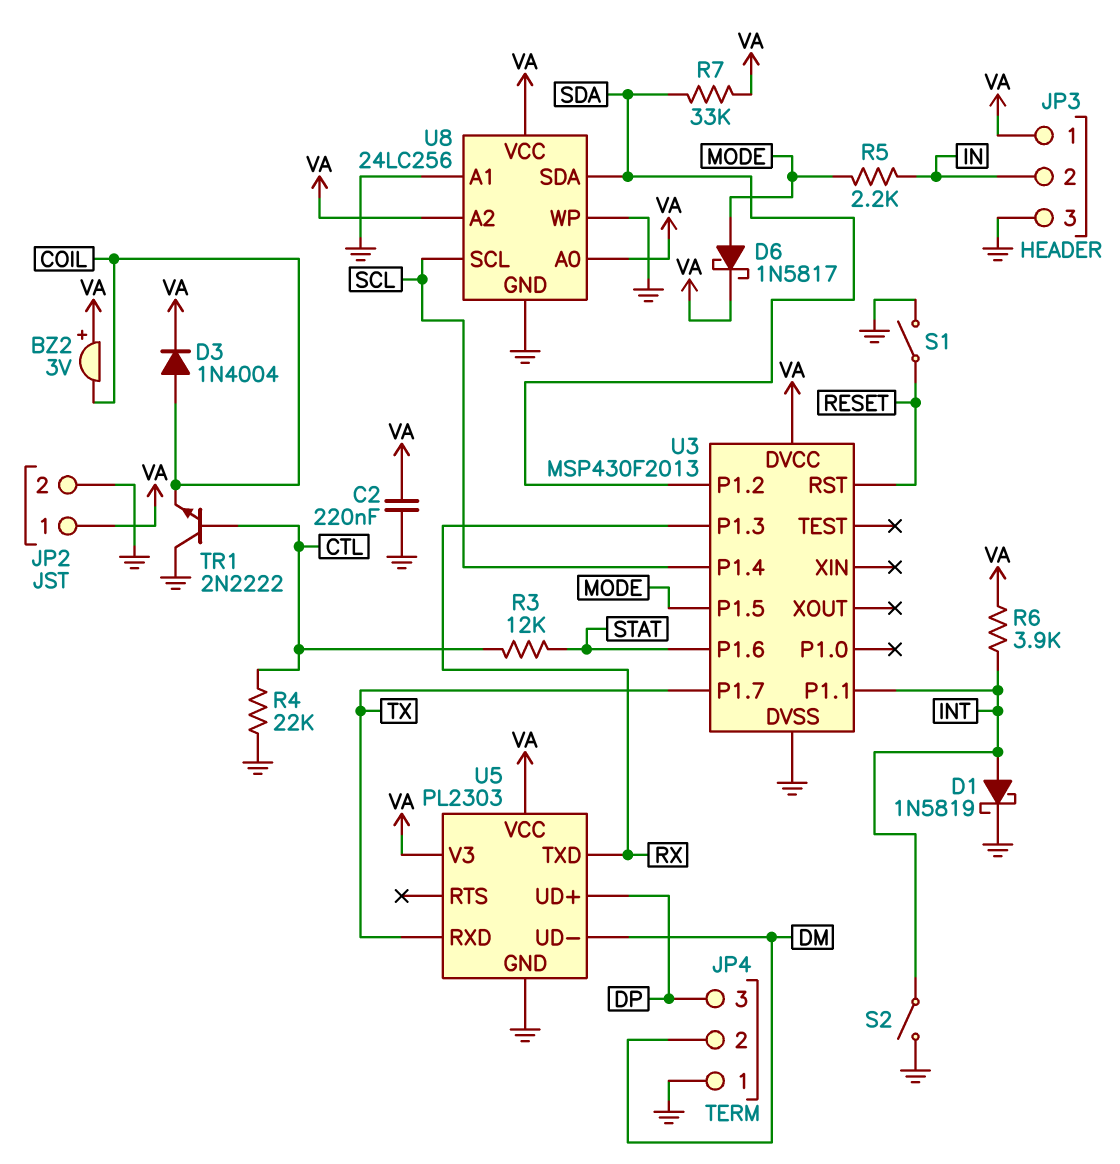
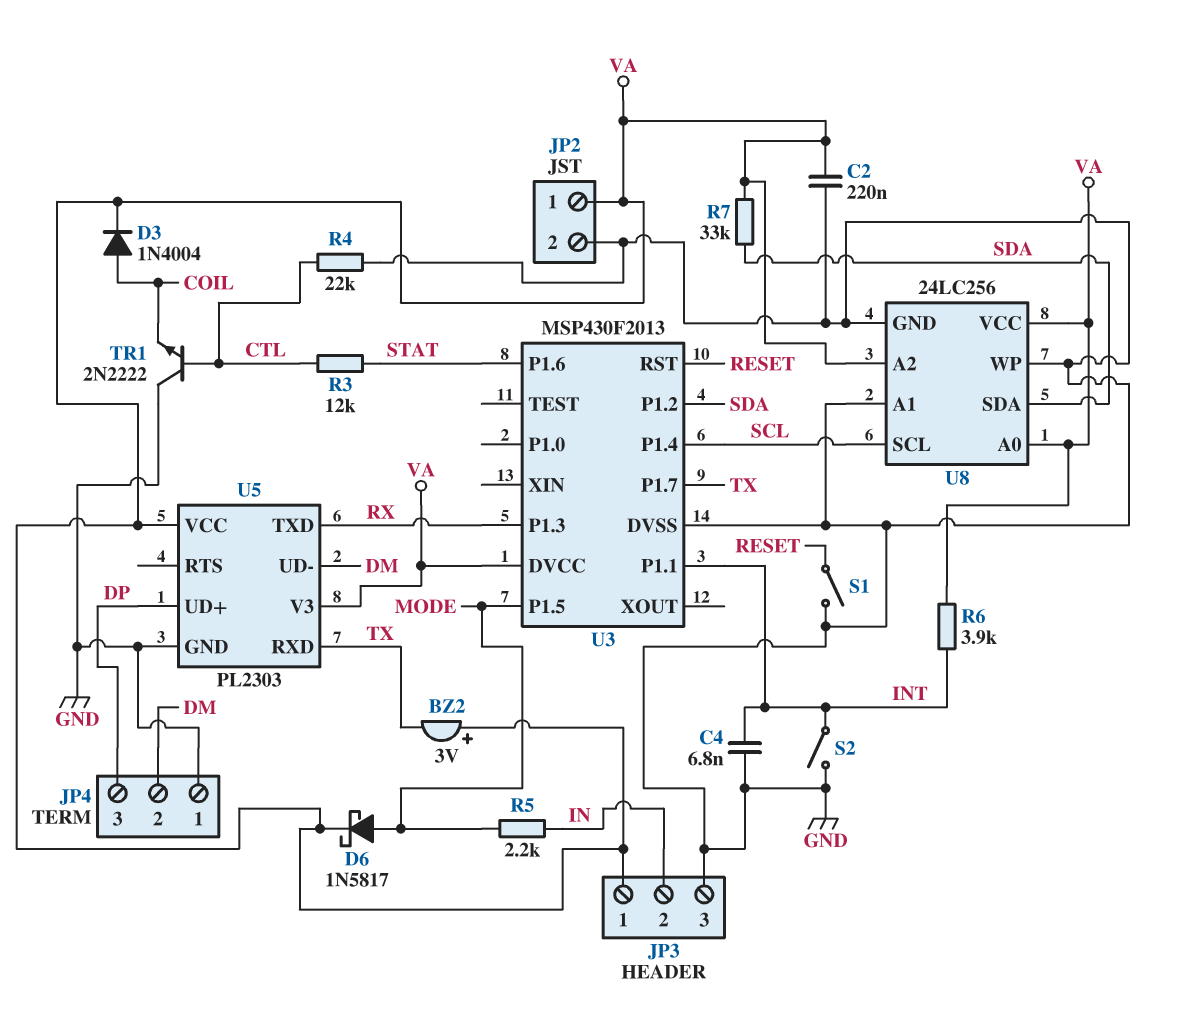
BZ2: buzzer 3V (plus VA, minus COIL) -> buzzer 3V (plus VA, minus TX)
C4: none -> 6.8nF (GND, INT)
D1: schottky 1N5819 (A INT, K GND) -> none

